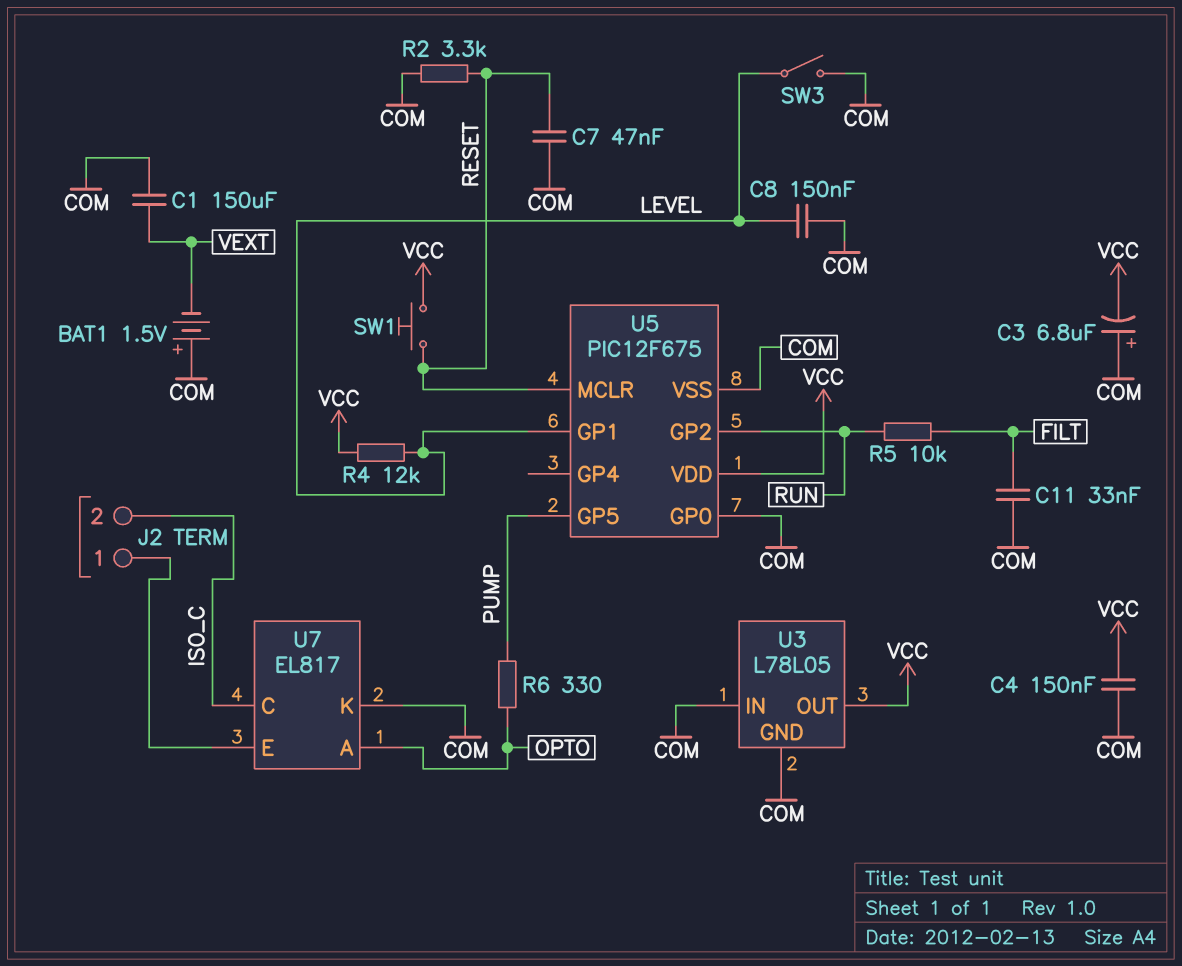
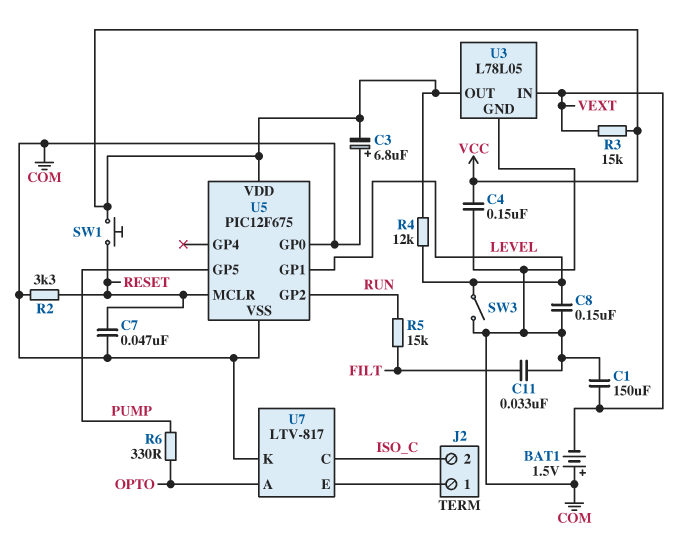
R3: none -> 15k (VCC, VEXT)
R5: 10k (FILT, RUN) -> 15k (FILT, RUN)
U3 pin IN: COM -> VEXT
U7: EL817 -> LTV-817

